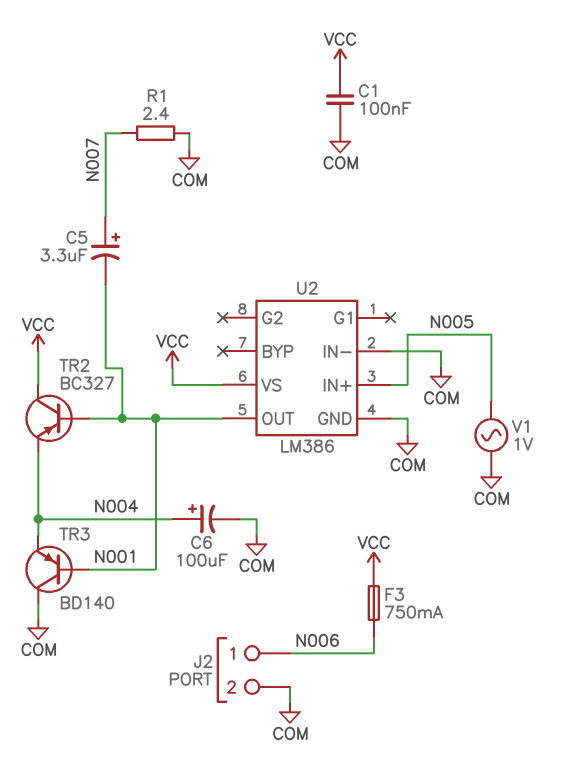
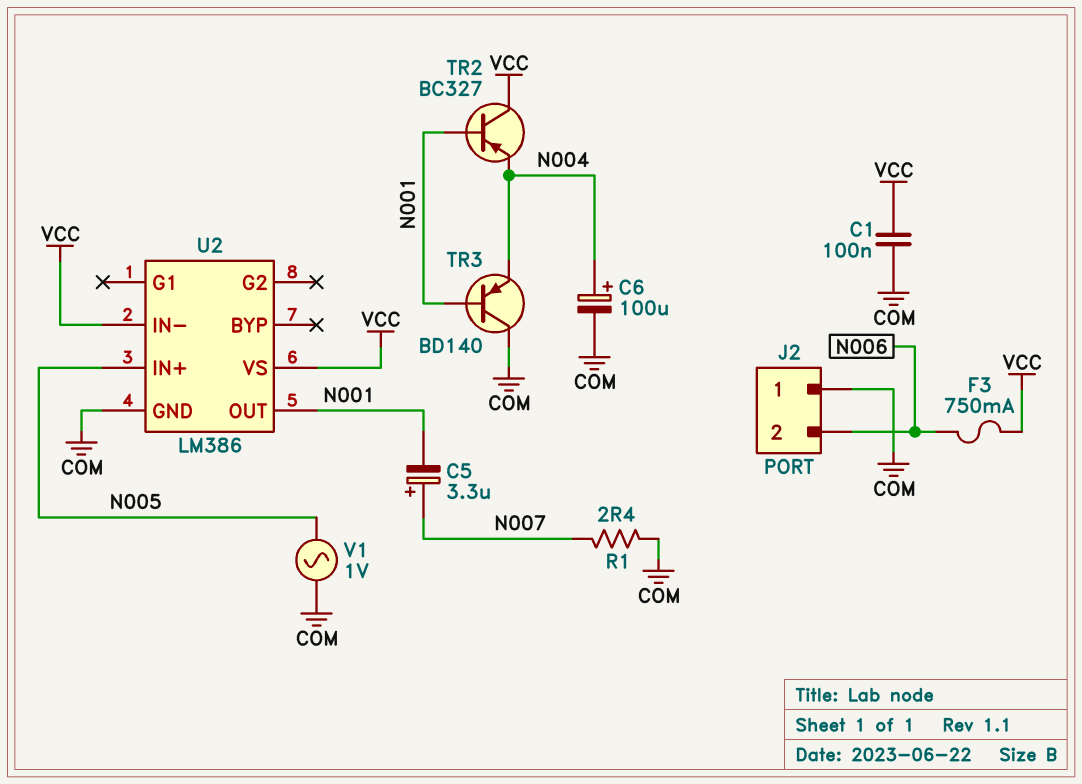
J2 pin 1: N006 -> COM
J2 pin 2: COM -> N006
U2 pin IN-: COM -> VCC

